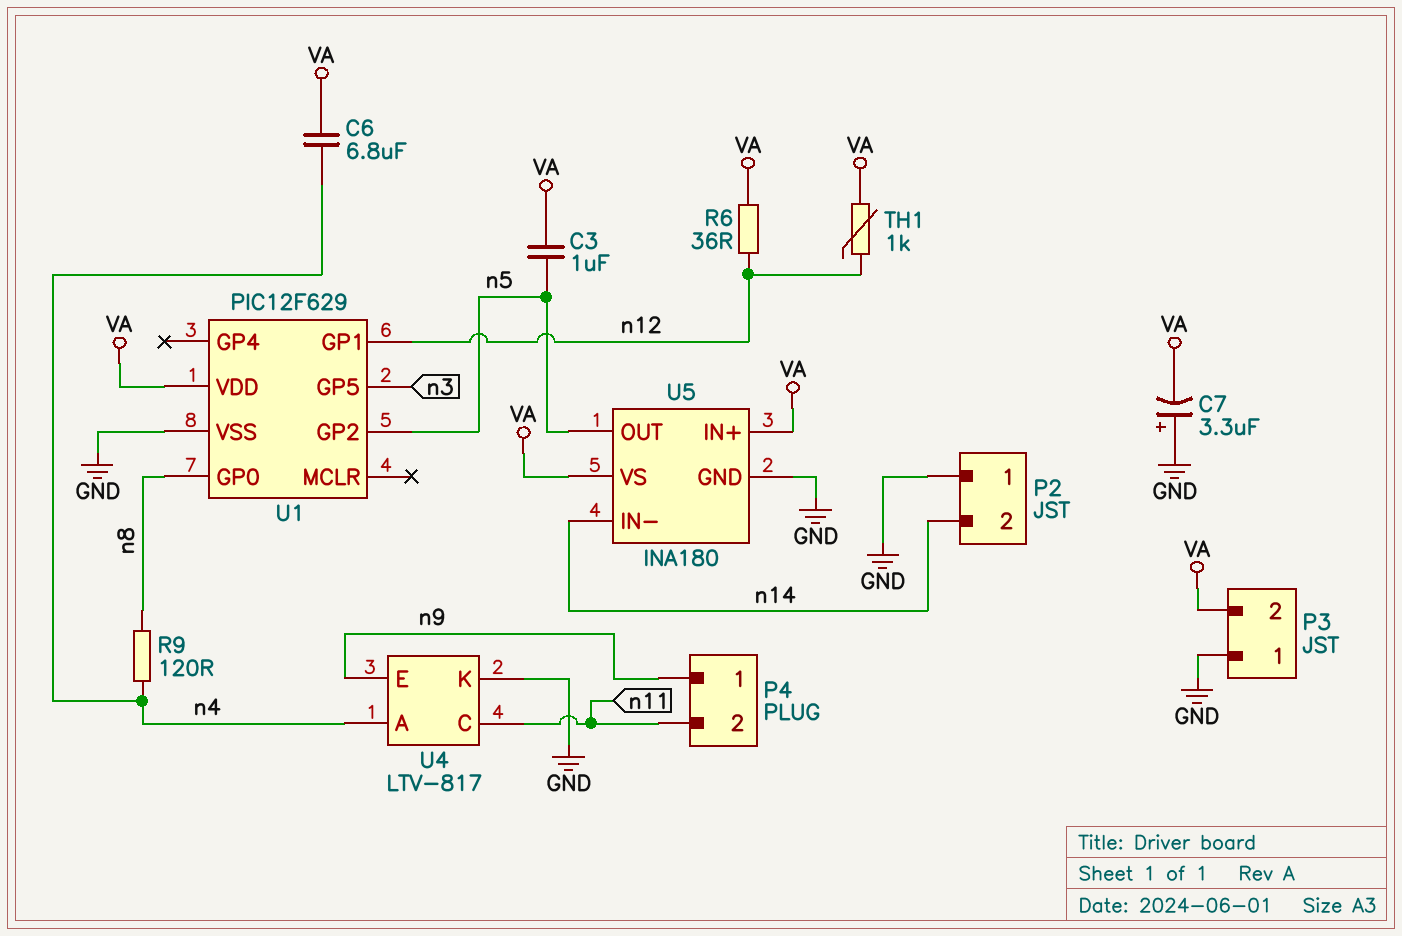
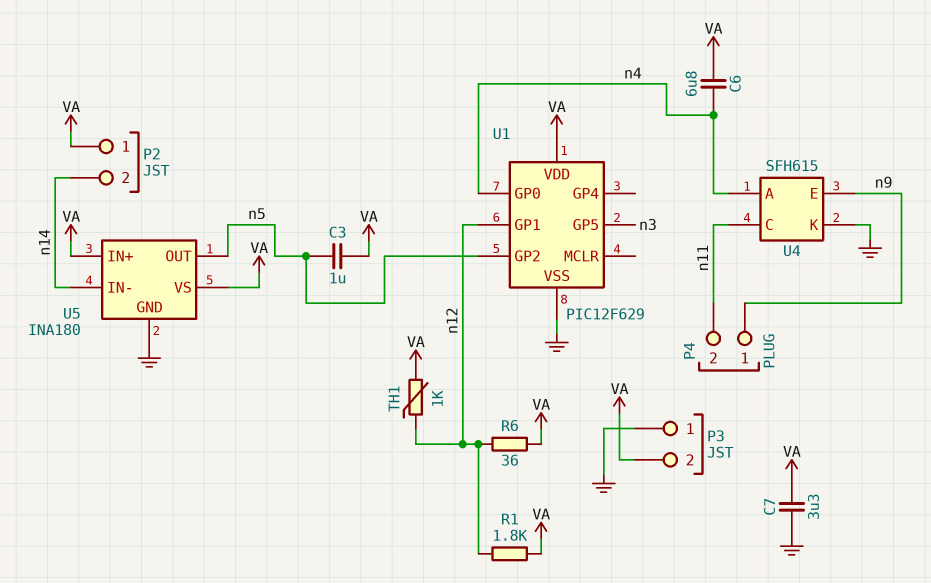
C7: 3.3uF (plus GND, minus VA) -> 3.3uF (GND, VA)
P2 pin 1: GND -> VA
R1: none -> 1.8k (VA, n12)
R9: 120 (n4, n8) -> none
U1 pin GP0: n8 -> n4
U4: LTV-817 -> SFH615

